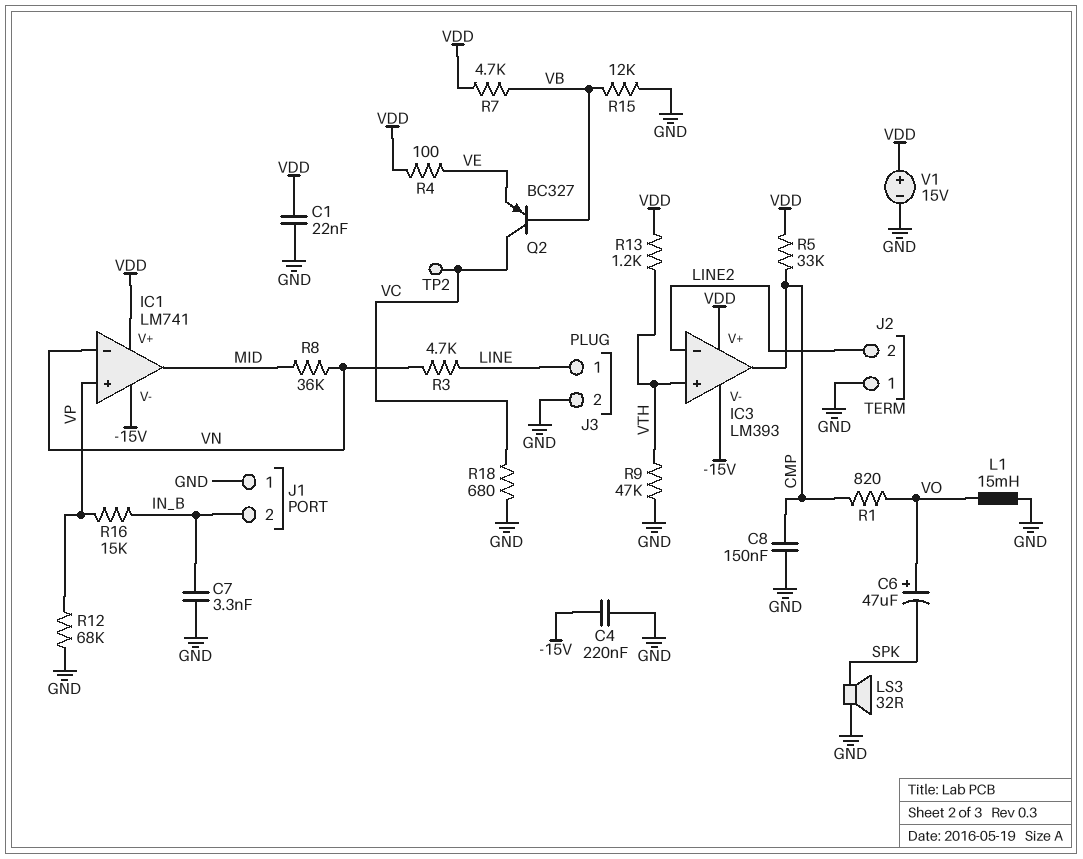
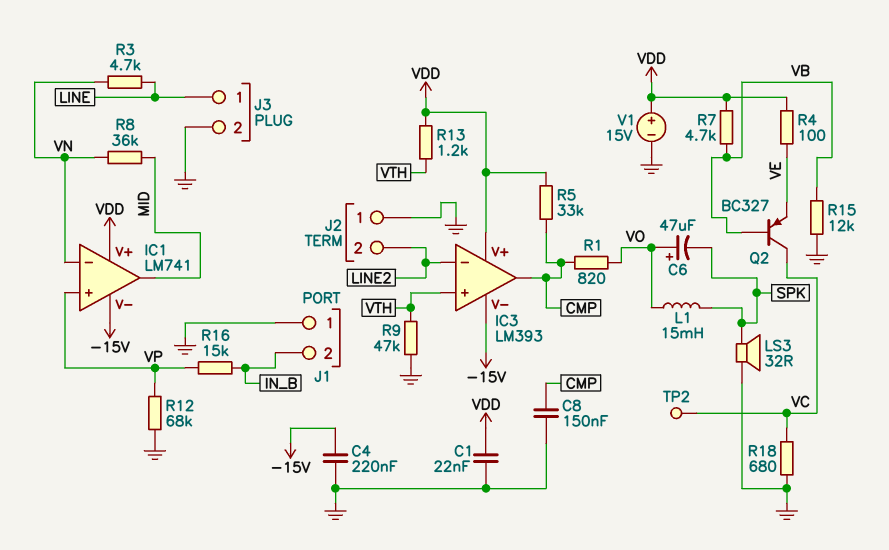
C7: 3.3nF (GND, IN_B) -> none
L1: 15mH (GND, VO) -> 15mH (SPK, VO)

